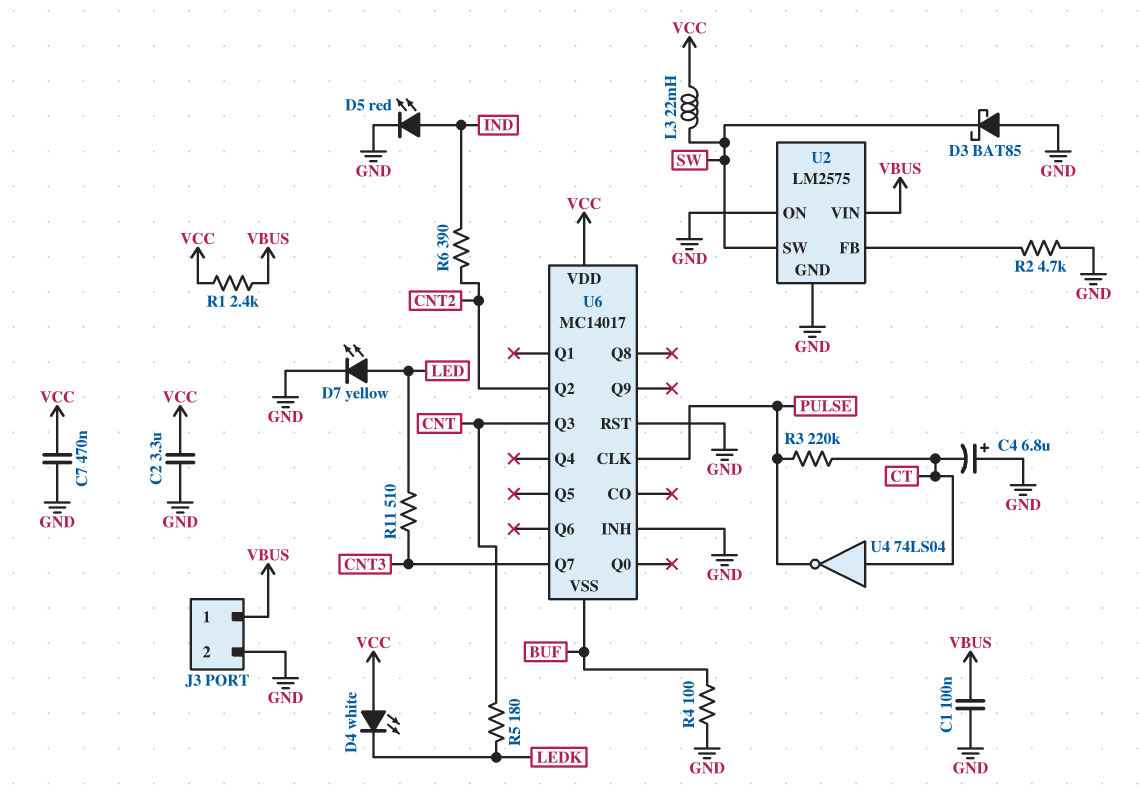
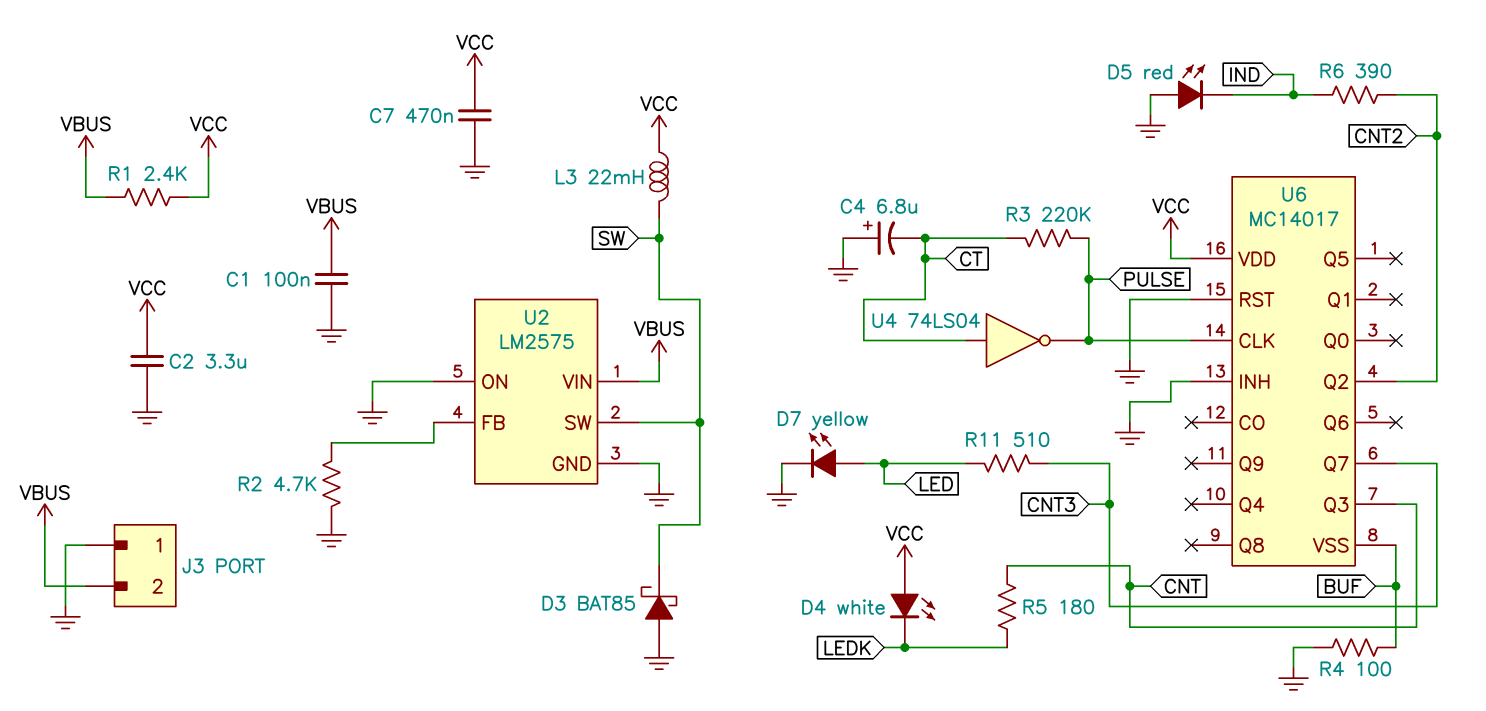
D5: LED red (A IND, K GND) -> LED red (A GND, K IND)
J3 pin 1: VBUS -> GND
J3 pin 2: GND -> VBUS

